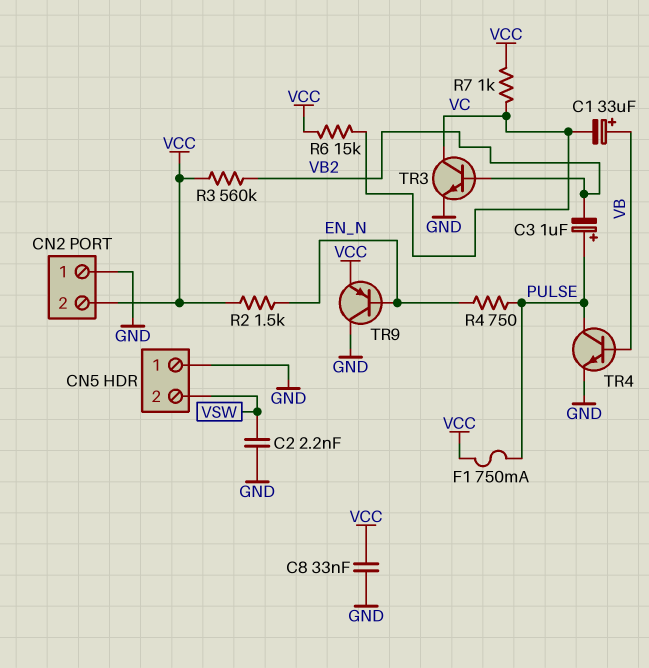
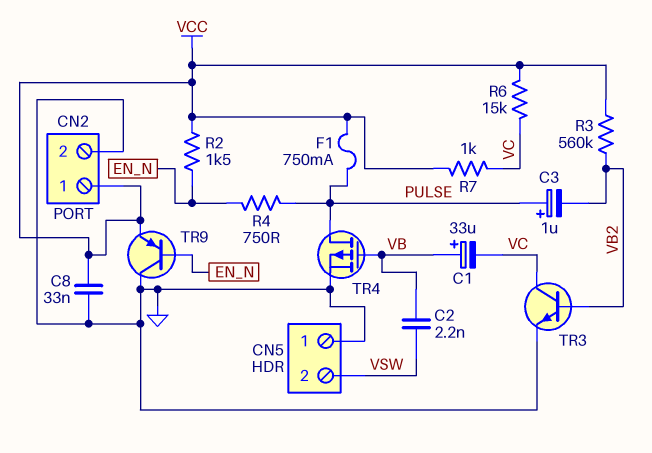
C2: 2.2nF (GND, VSW) -> 2.2nF (VB, VSW)
CN2 pin 1: GND -> VCC
CN2 pin 2: VCC -> GND
TR4: NPN (B VB, C PULSE, E GND) -> PMOS (G VB, D PULSE, S GND)

